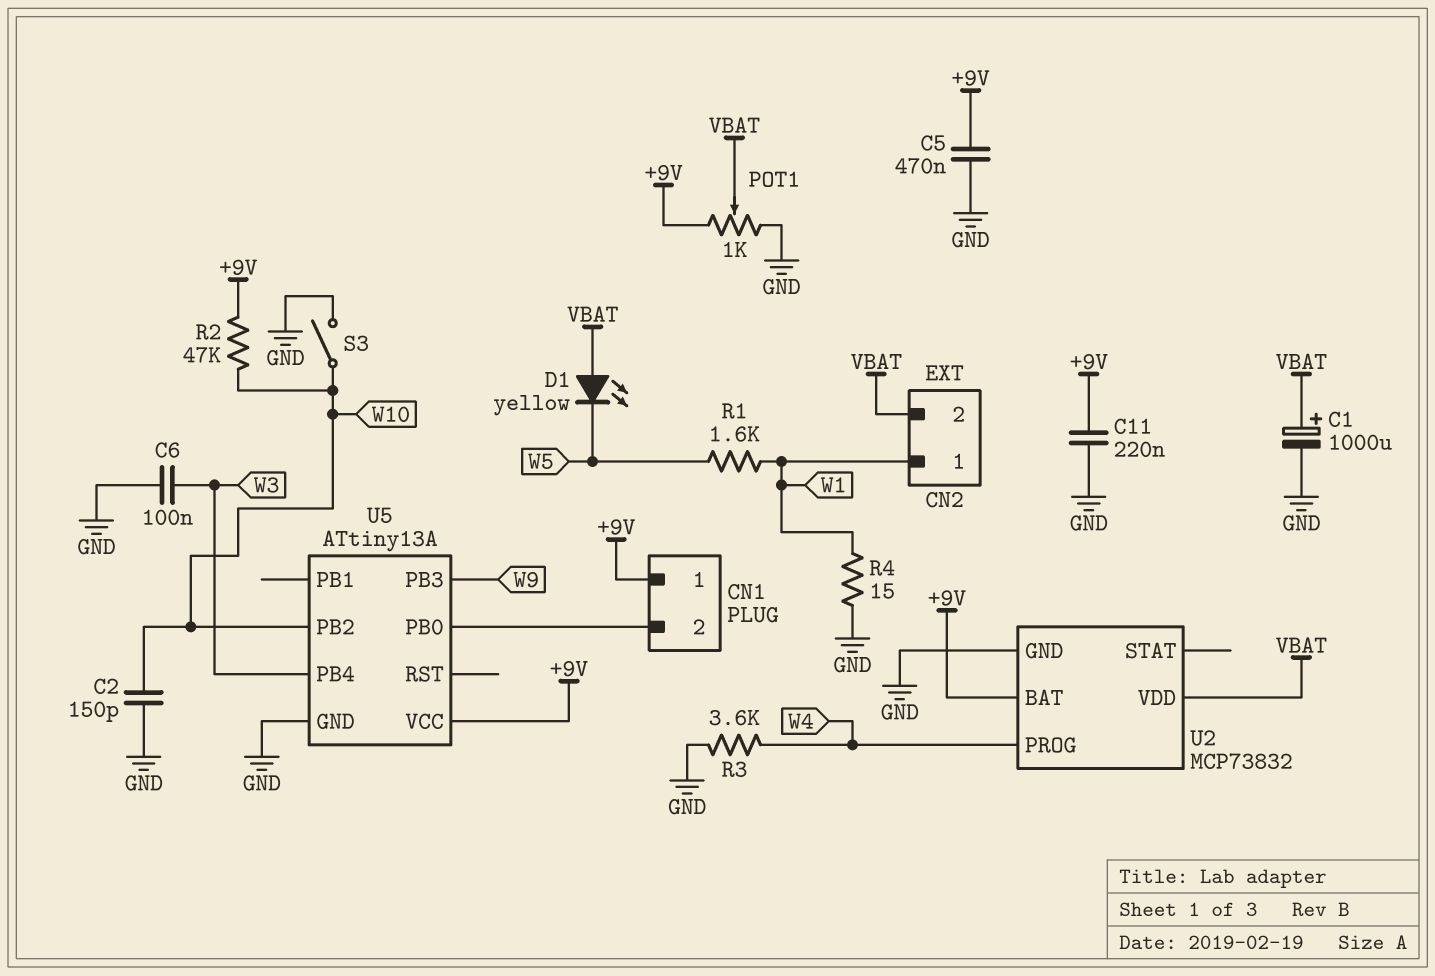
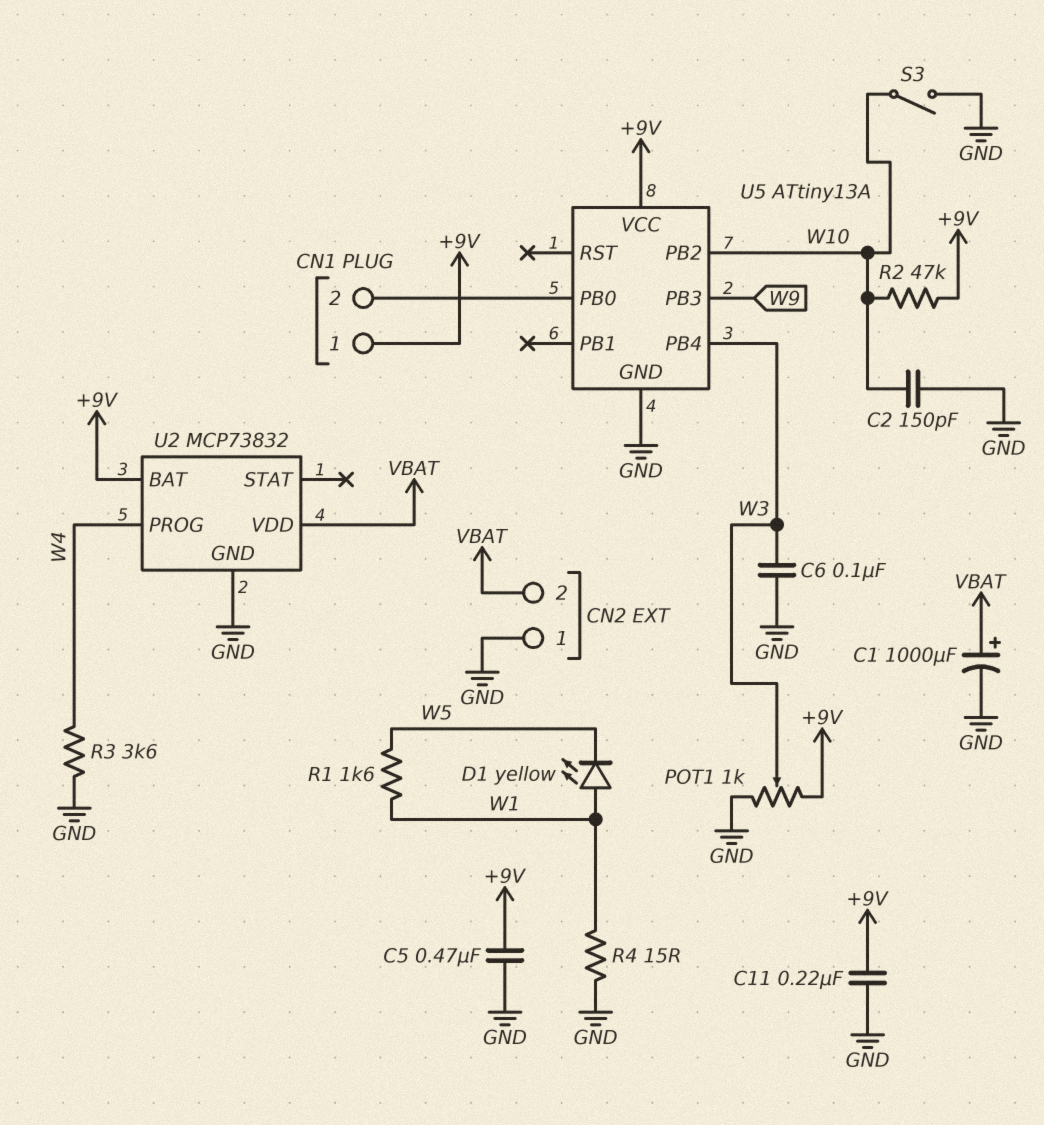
CN2 pin 1: W1 -> GND
D1: LED yellow (A VBAT, K W5) -> LED yellow (A W1, K W5)
POT1: 1k (+9V, GND, wiper VBAT) -> 1k (+9V, GND, wiper W3)

